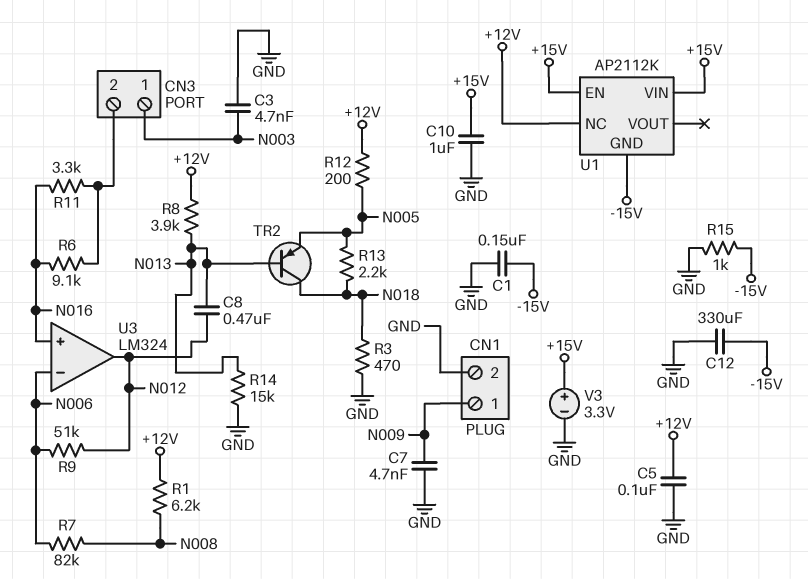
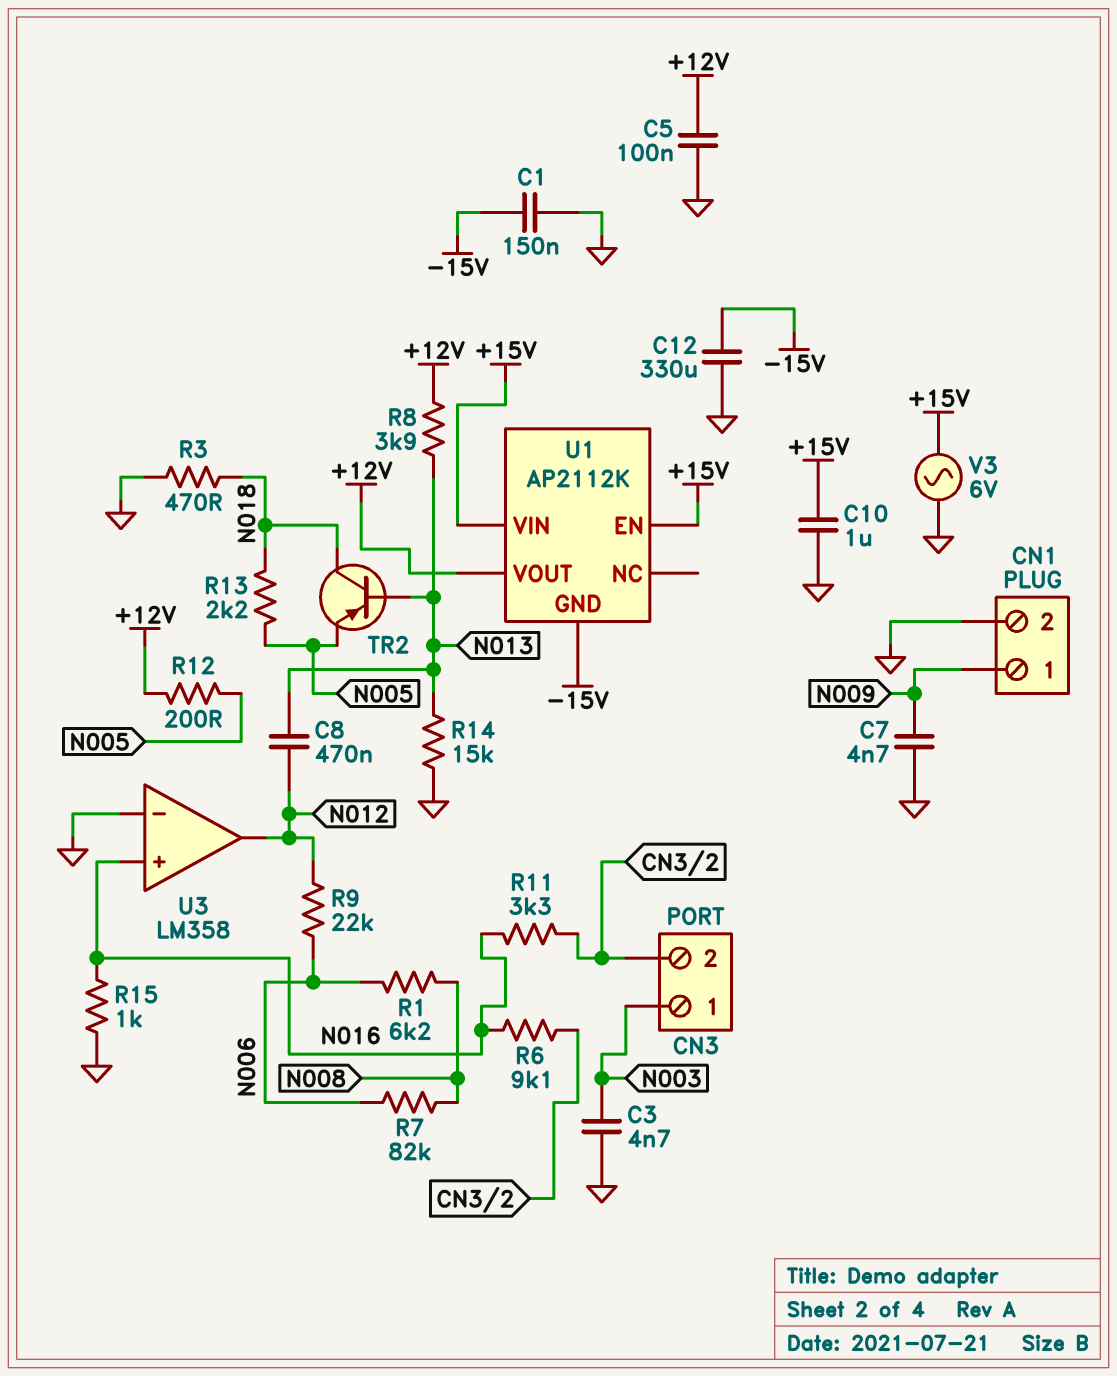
R1: 6.2k (+12V, N008) -> 6.2k (N006, N008)
R9: 51k (N006, N012) -> 22k (N006, N012)
R15: 1k (-15V, GND) -> 1k (GND, N016)
U1 pin NC: +12V -> none
U1 pin VOUT: none -> +12V
U3: LM324 -> LM358
U3 pin in-: N006 -> GND
V3: 3.3V (plus +15V, minus GND) -> AC 6V (+15V, GND)

